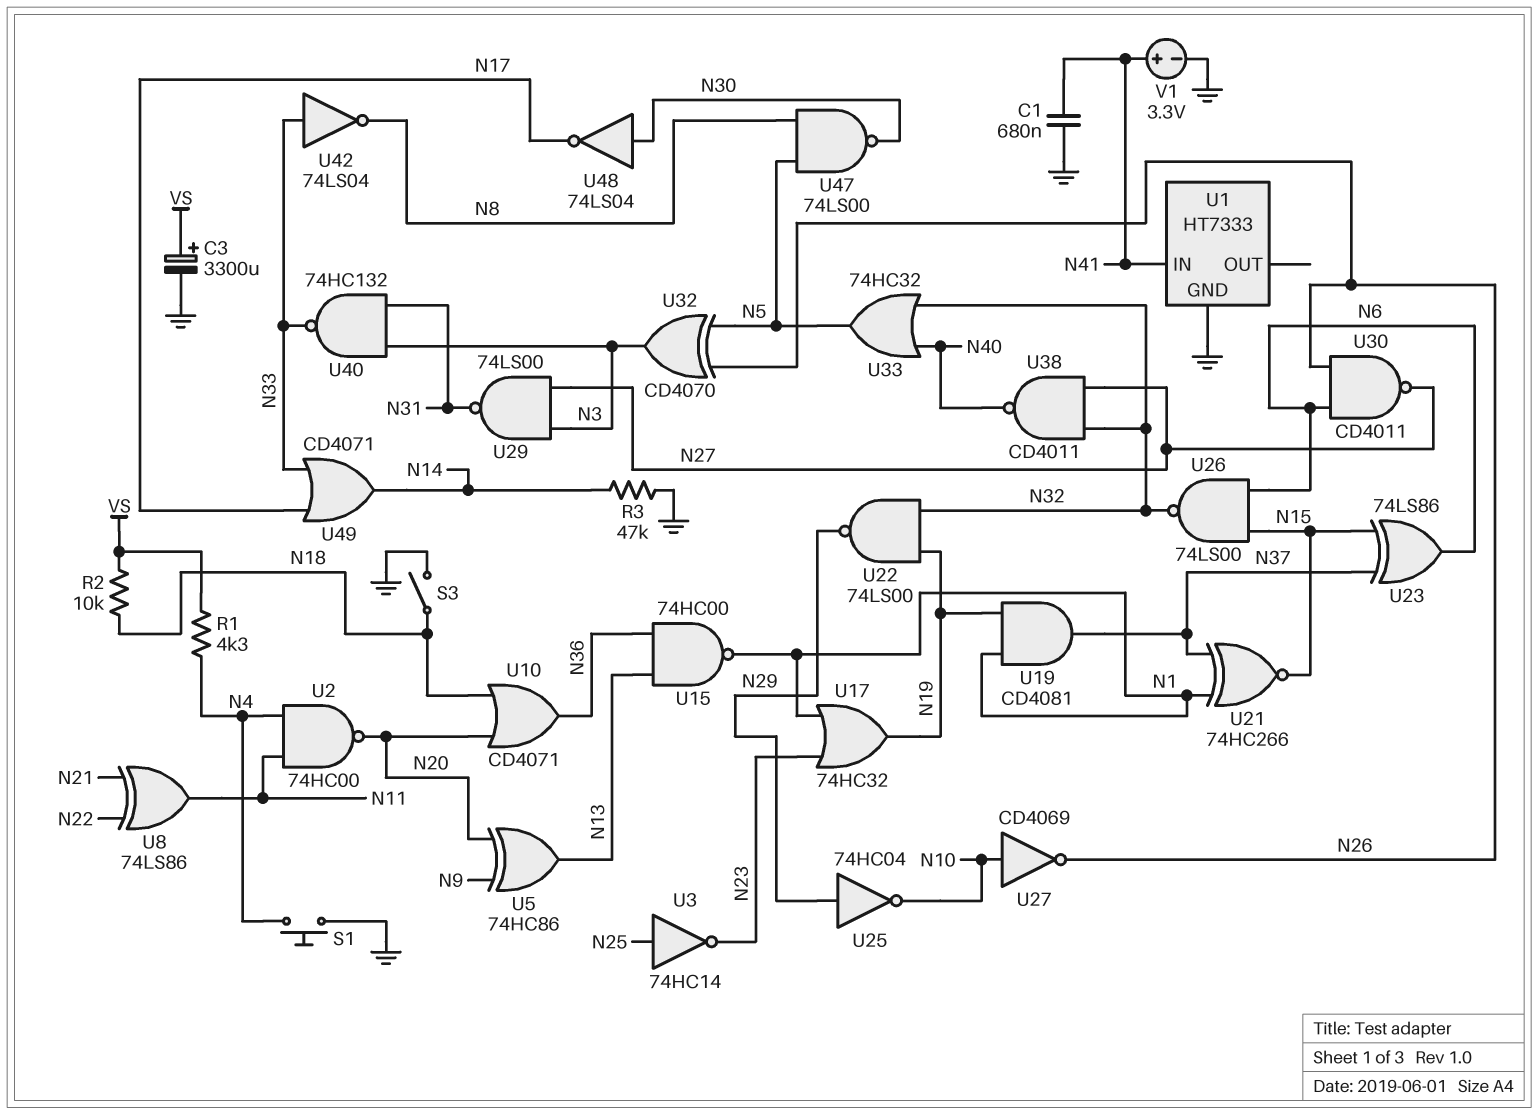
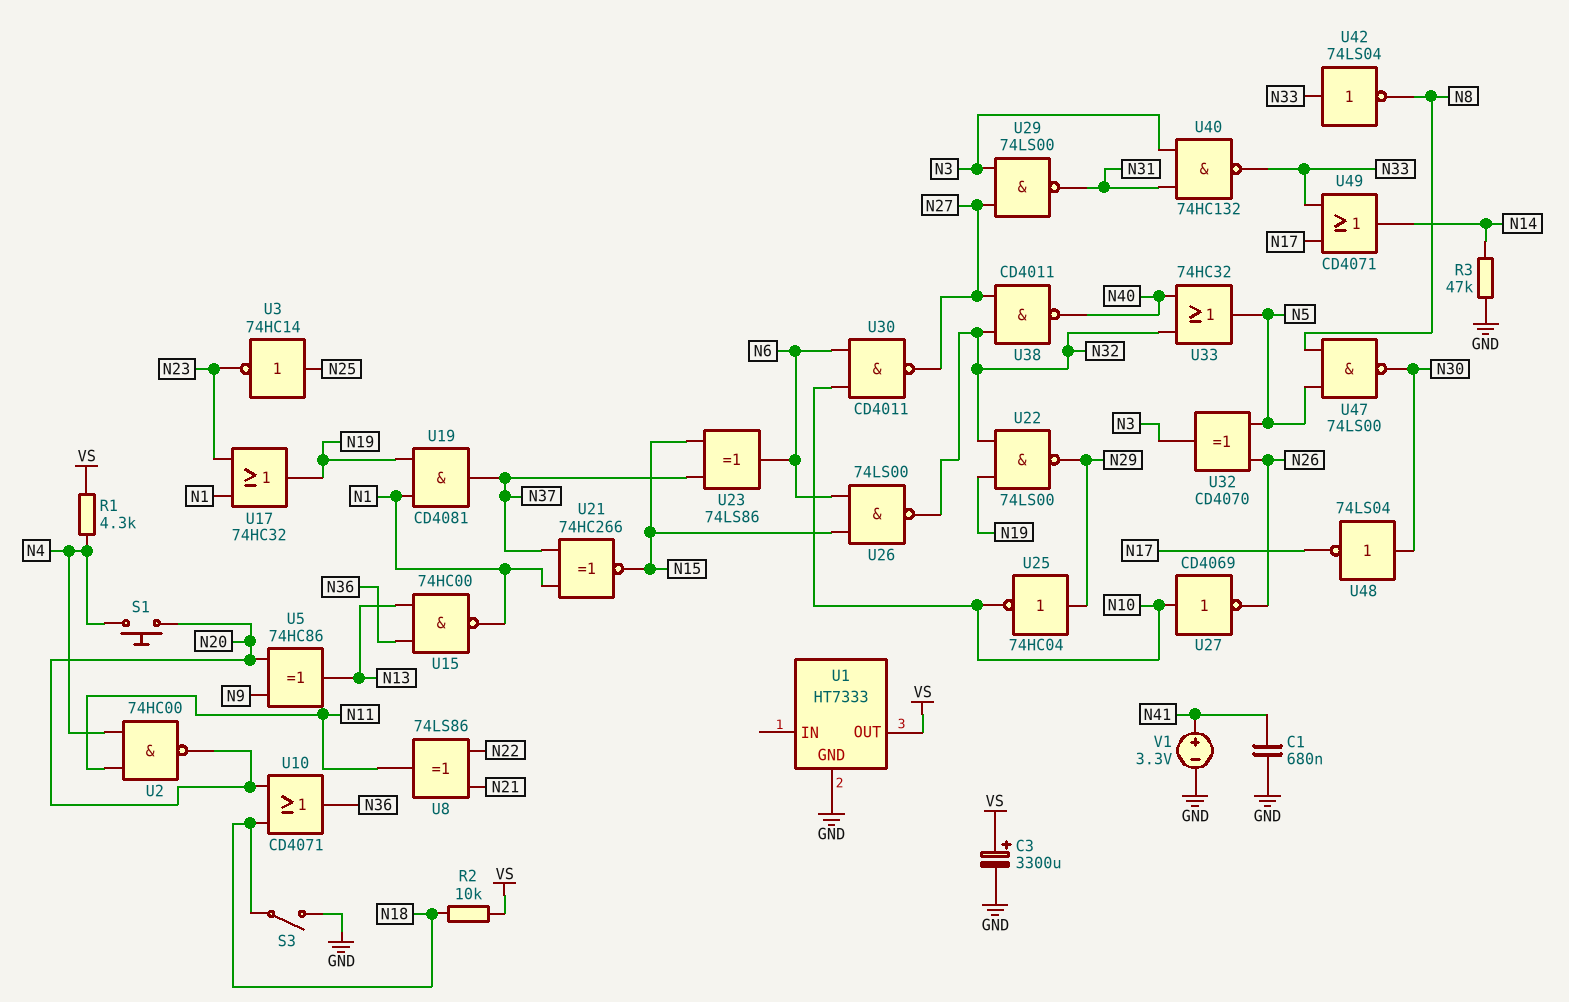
S1: button (GND, N4) -> button (N4, N20)
U1 pin IN: N41 -> none
U1 pin OUT: none -> VS
U30: NAND CD4011 (in N6, in N26, out N27) -> NAND CD4011 (in N6, in N10, out N27)

